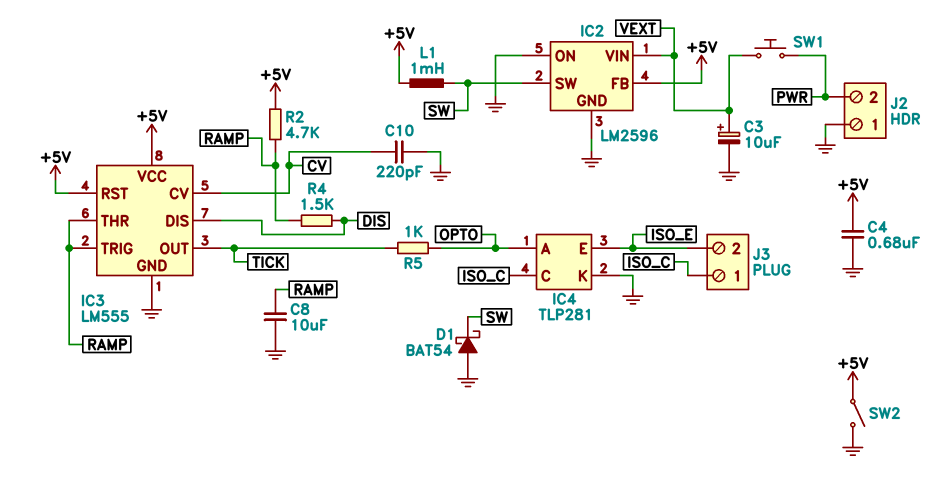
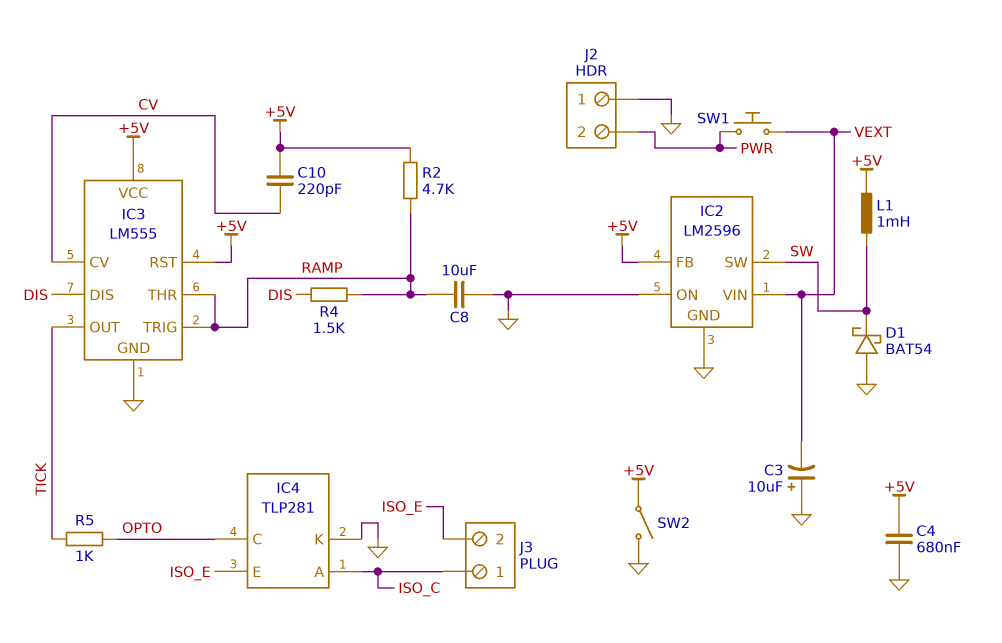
C3: 10uF (plus VEXT, minus GND) -> 10uF (plus GND, minus VEXT)
C10: 220pF (CV, GND) -> 220pF (+5V, CV)
IC4 pin A: OPTO -> ISO_C
IC4 pin C: ISO_C -> OPTO

